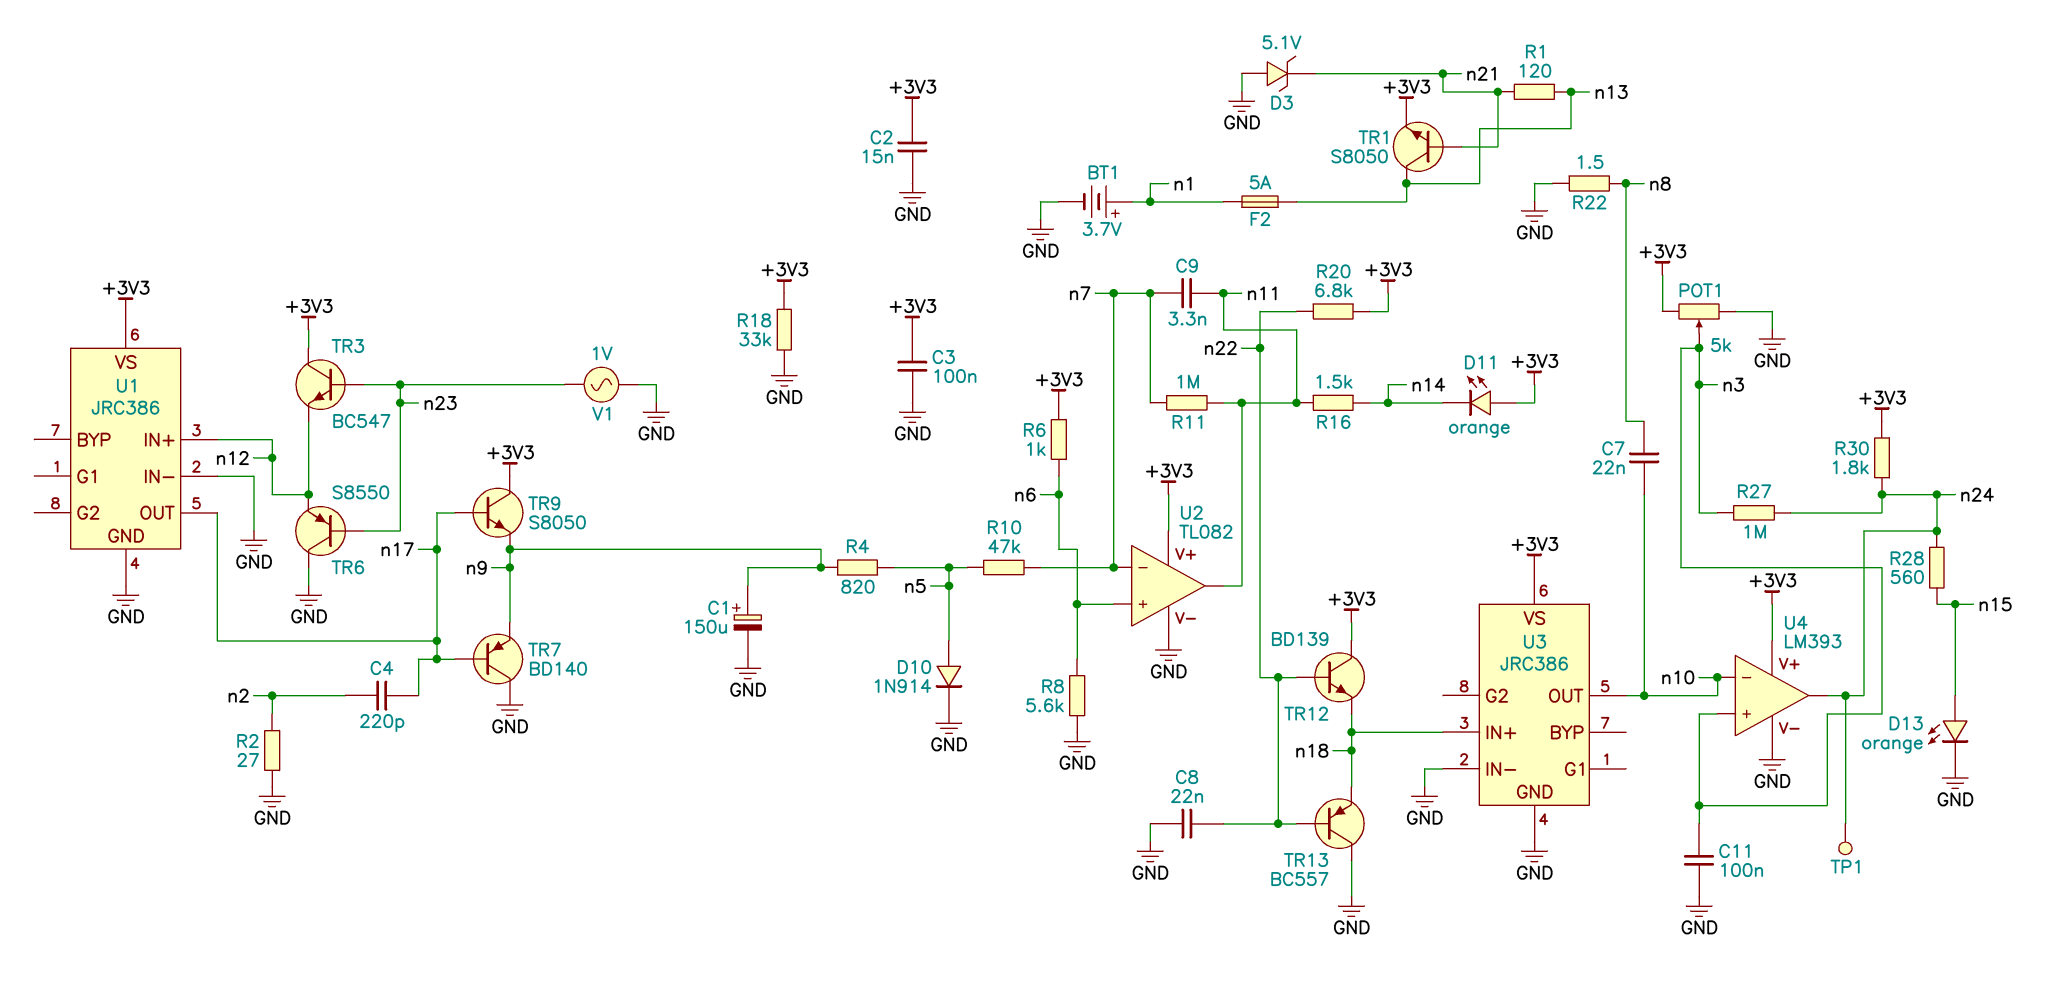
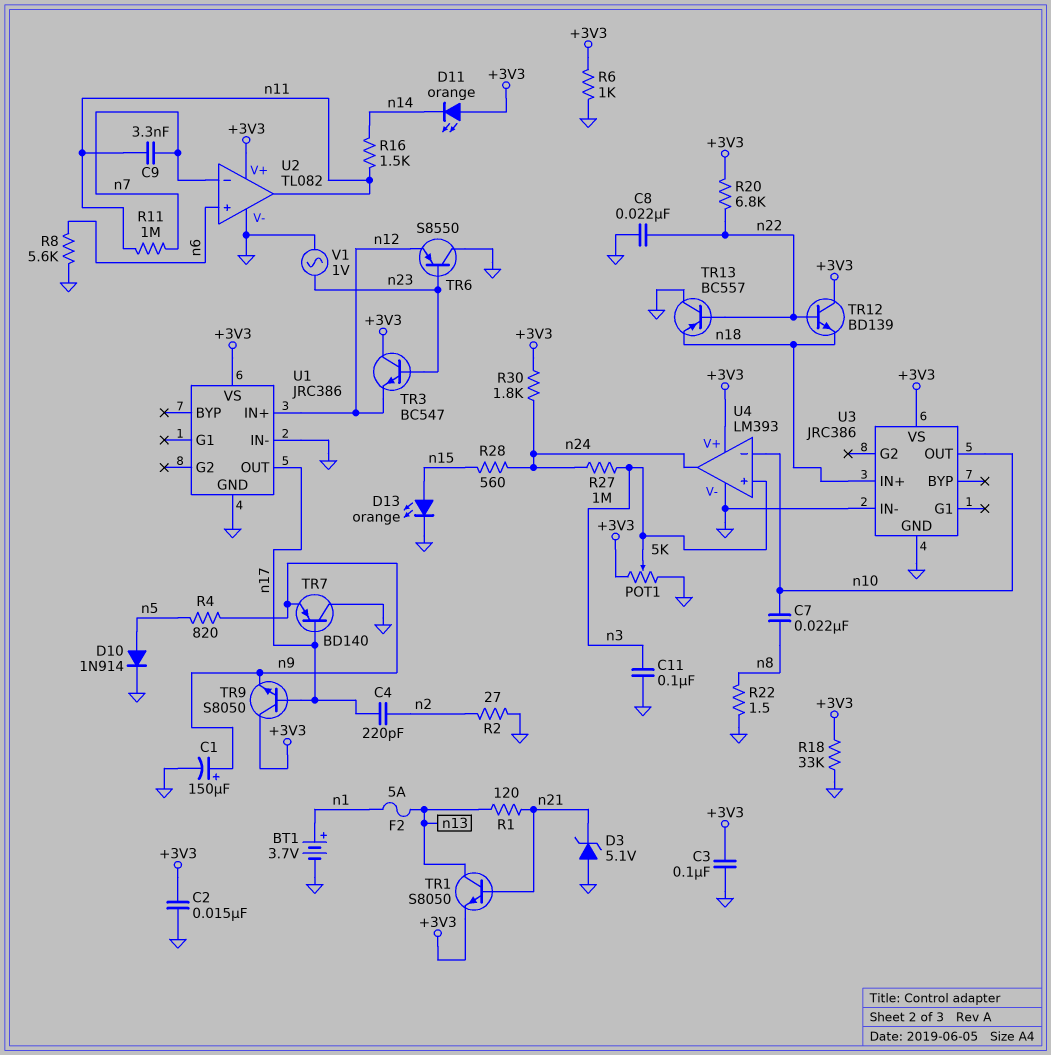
R6: 1k (+3V3, n6) -> 1k (+3V3, GND)
R10: 47k (n5, n7) -> none
TP1: test point (n24) -> none

